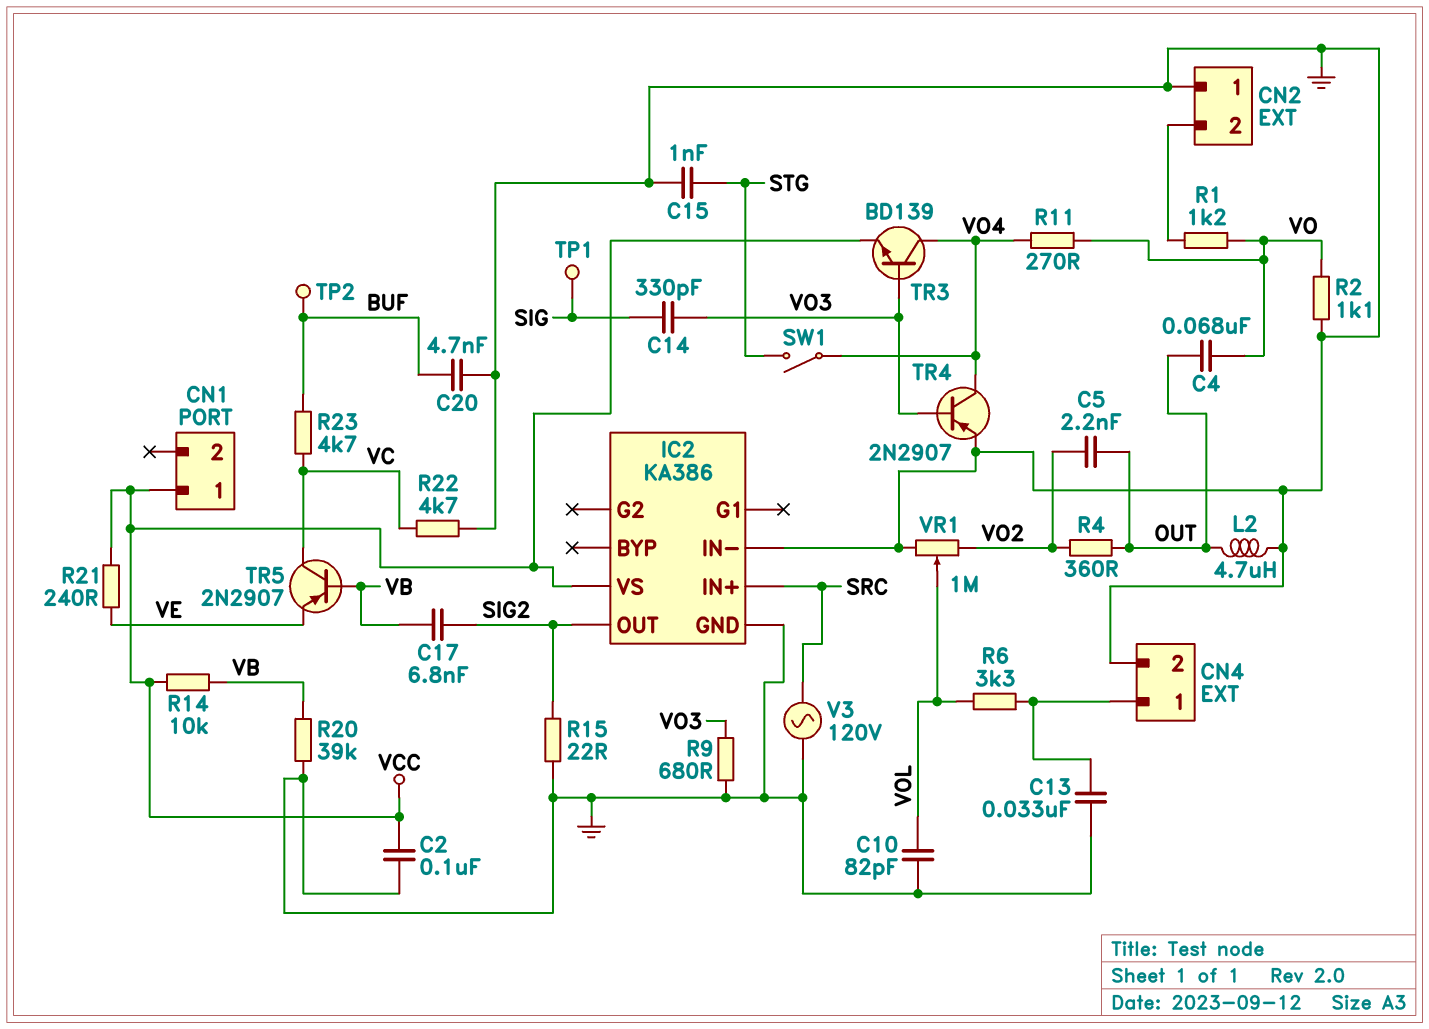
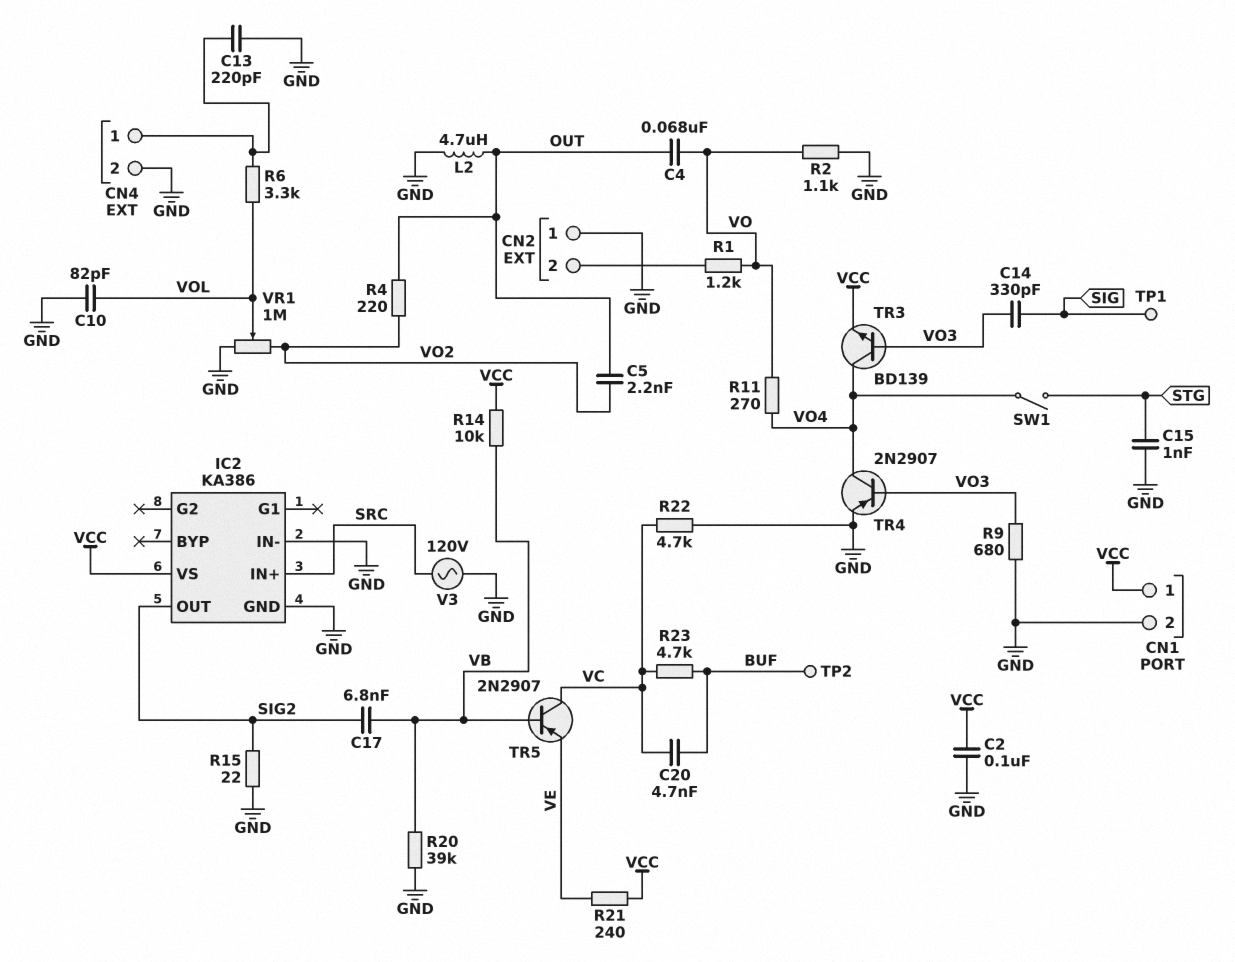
C13: 33nF (CN4/1, GND) -> 220pF (CN4/1, GND)
C20: 4.7nF (BUF, GND) -> 4.7nF (BUF, VC)
CN1 pin 2: none -> GND
R4: 360 (OUT, VO2) -> 220 (OUT, VO2)

